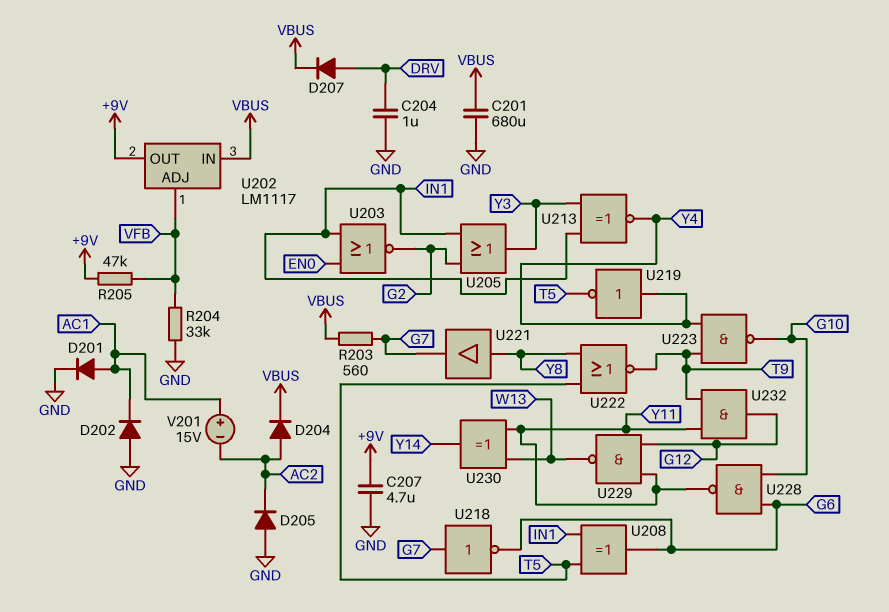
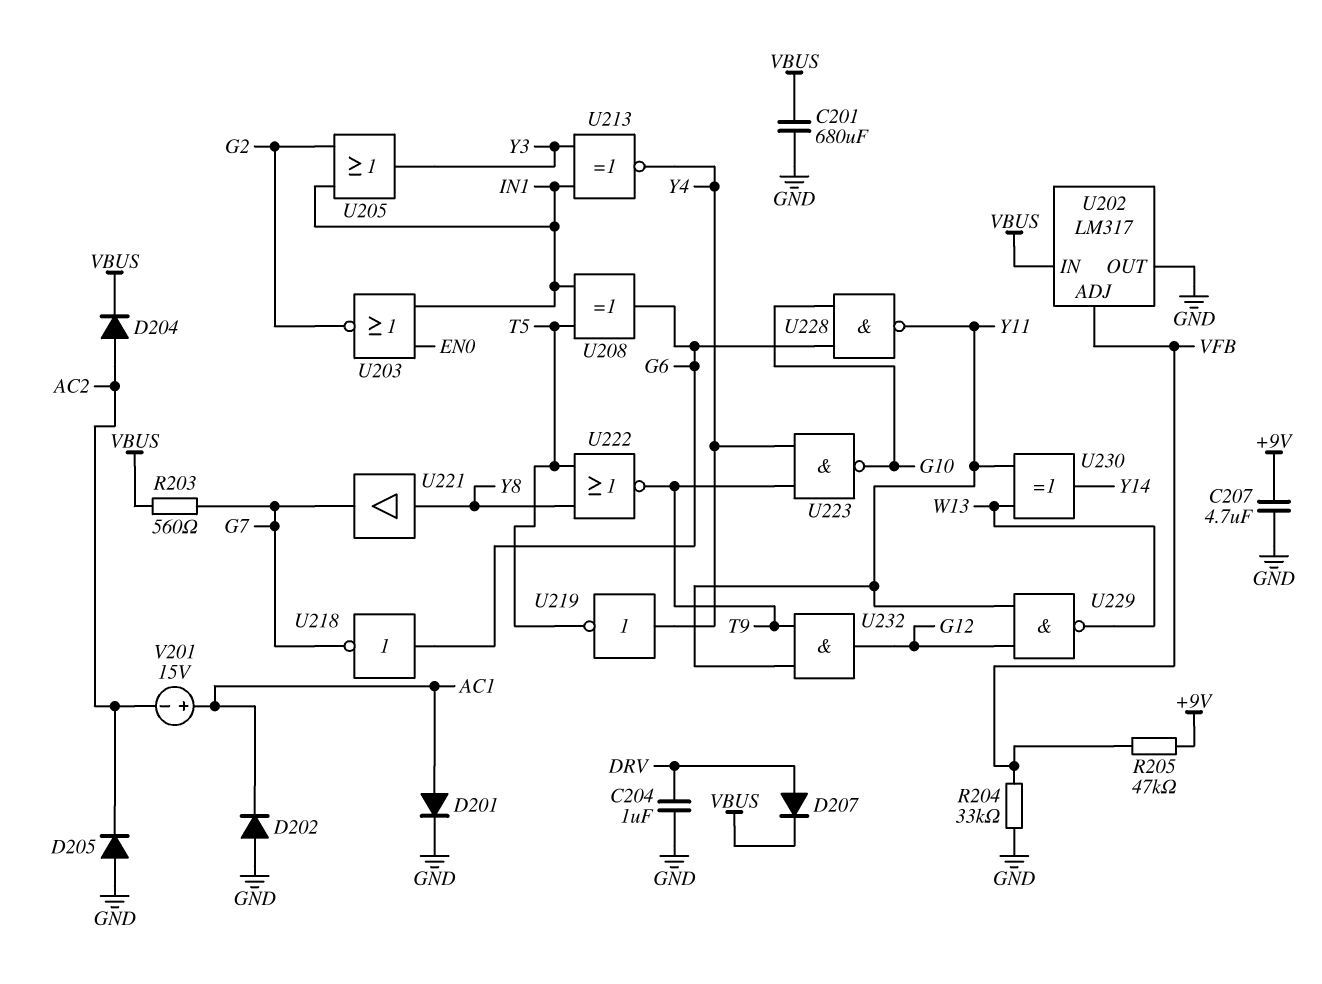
U202: LM1117 -> LM317
U202 pin OUT: +9V -> GND
U218: NOT (in G7, out G6) -> NOT (in G6, out G7)

